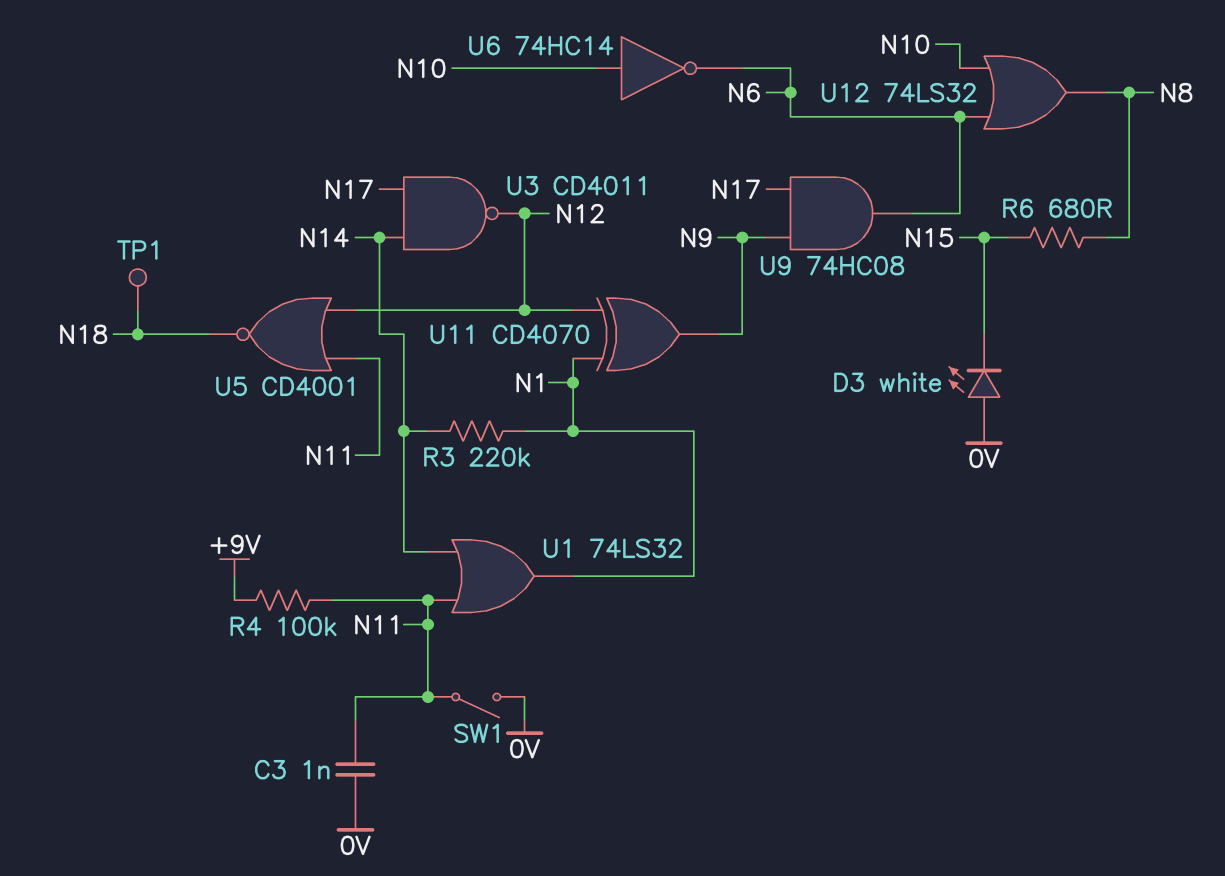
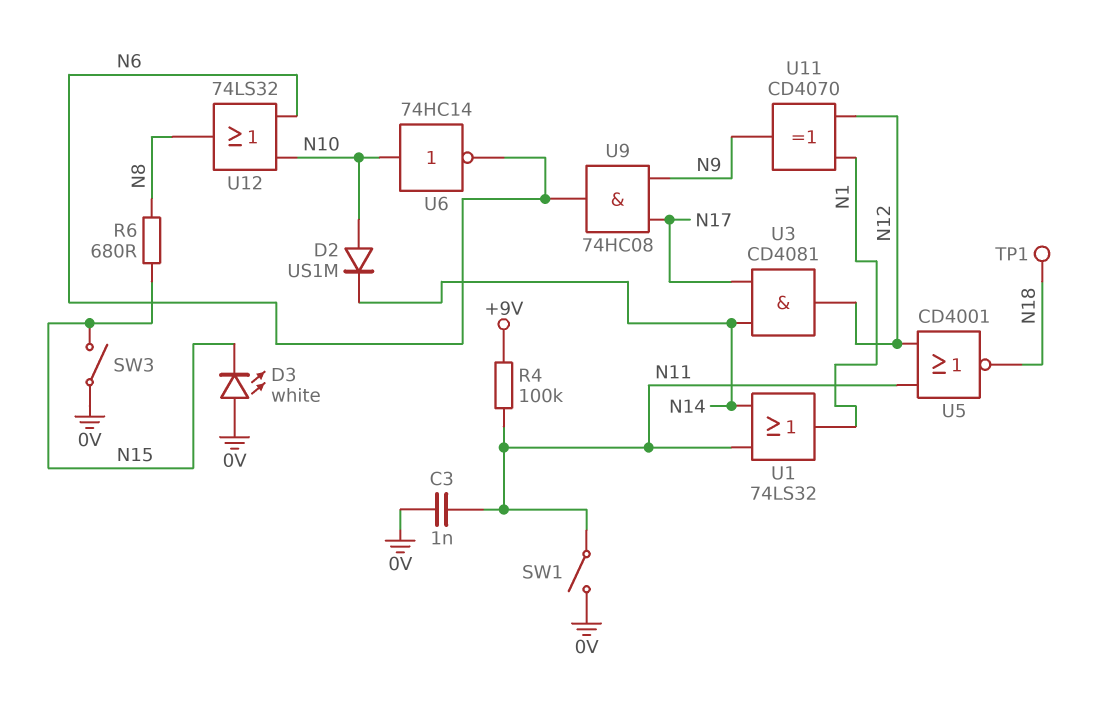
D2: none -> diode US1M (A N10, K N14)
R3: 220k (N1, N14) -> none
SW3: none -> switch (0V, N15)
U3: NAND CD4011 (in N14, in N17, out N12) -> AND CD4081 (in N14, in N17, out N12)

